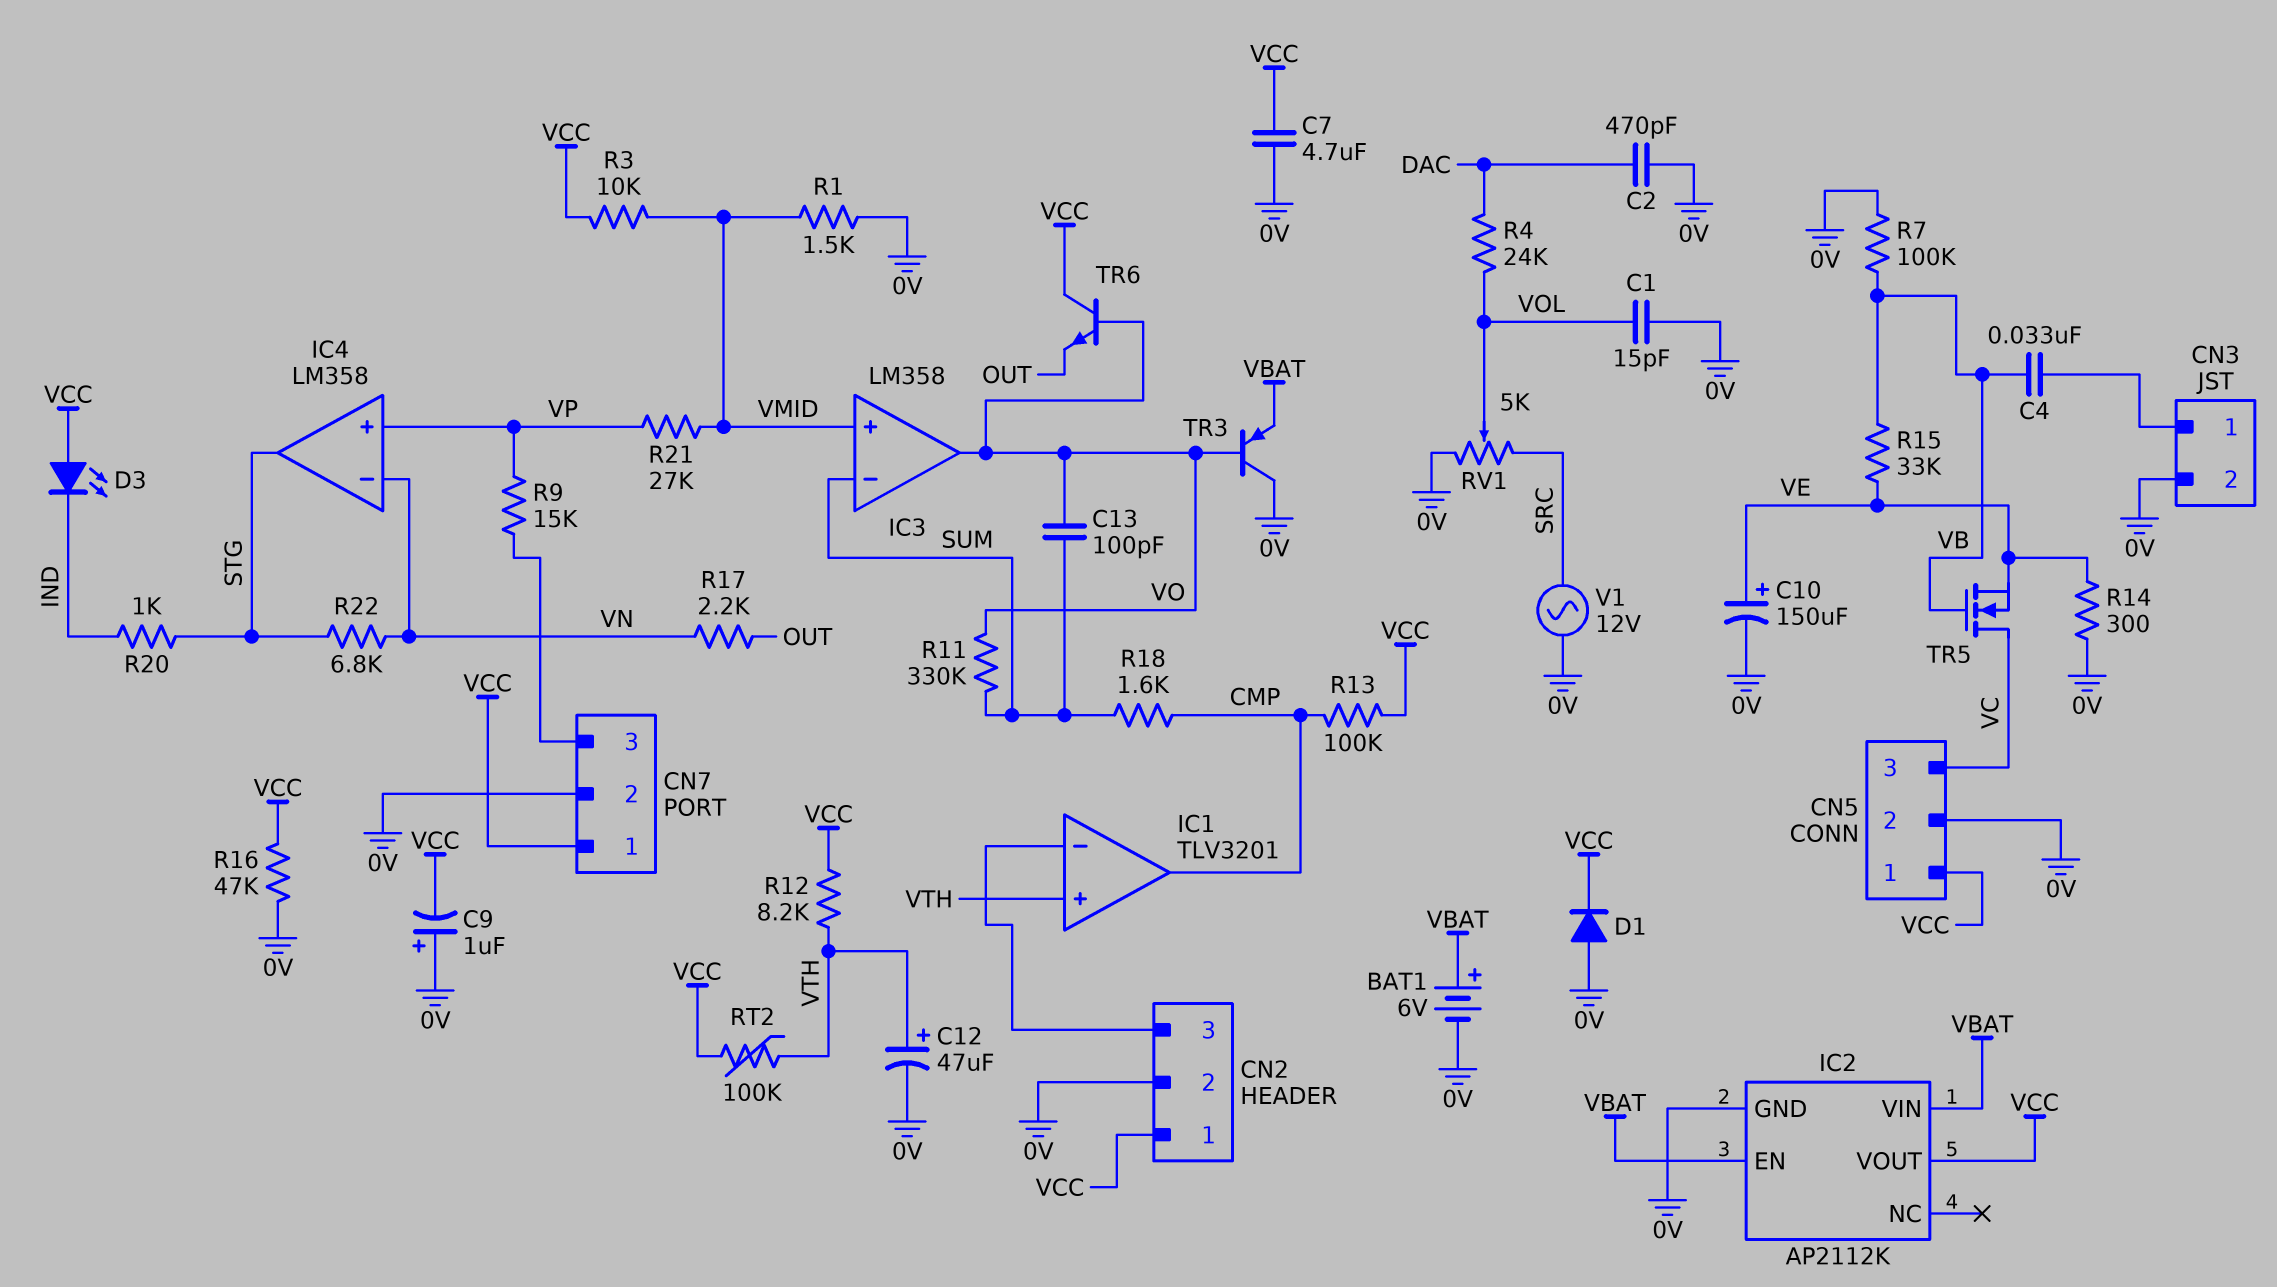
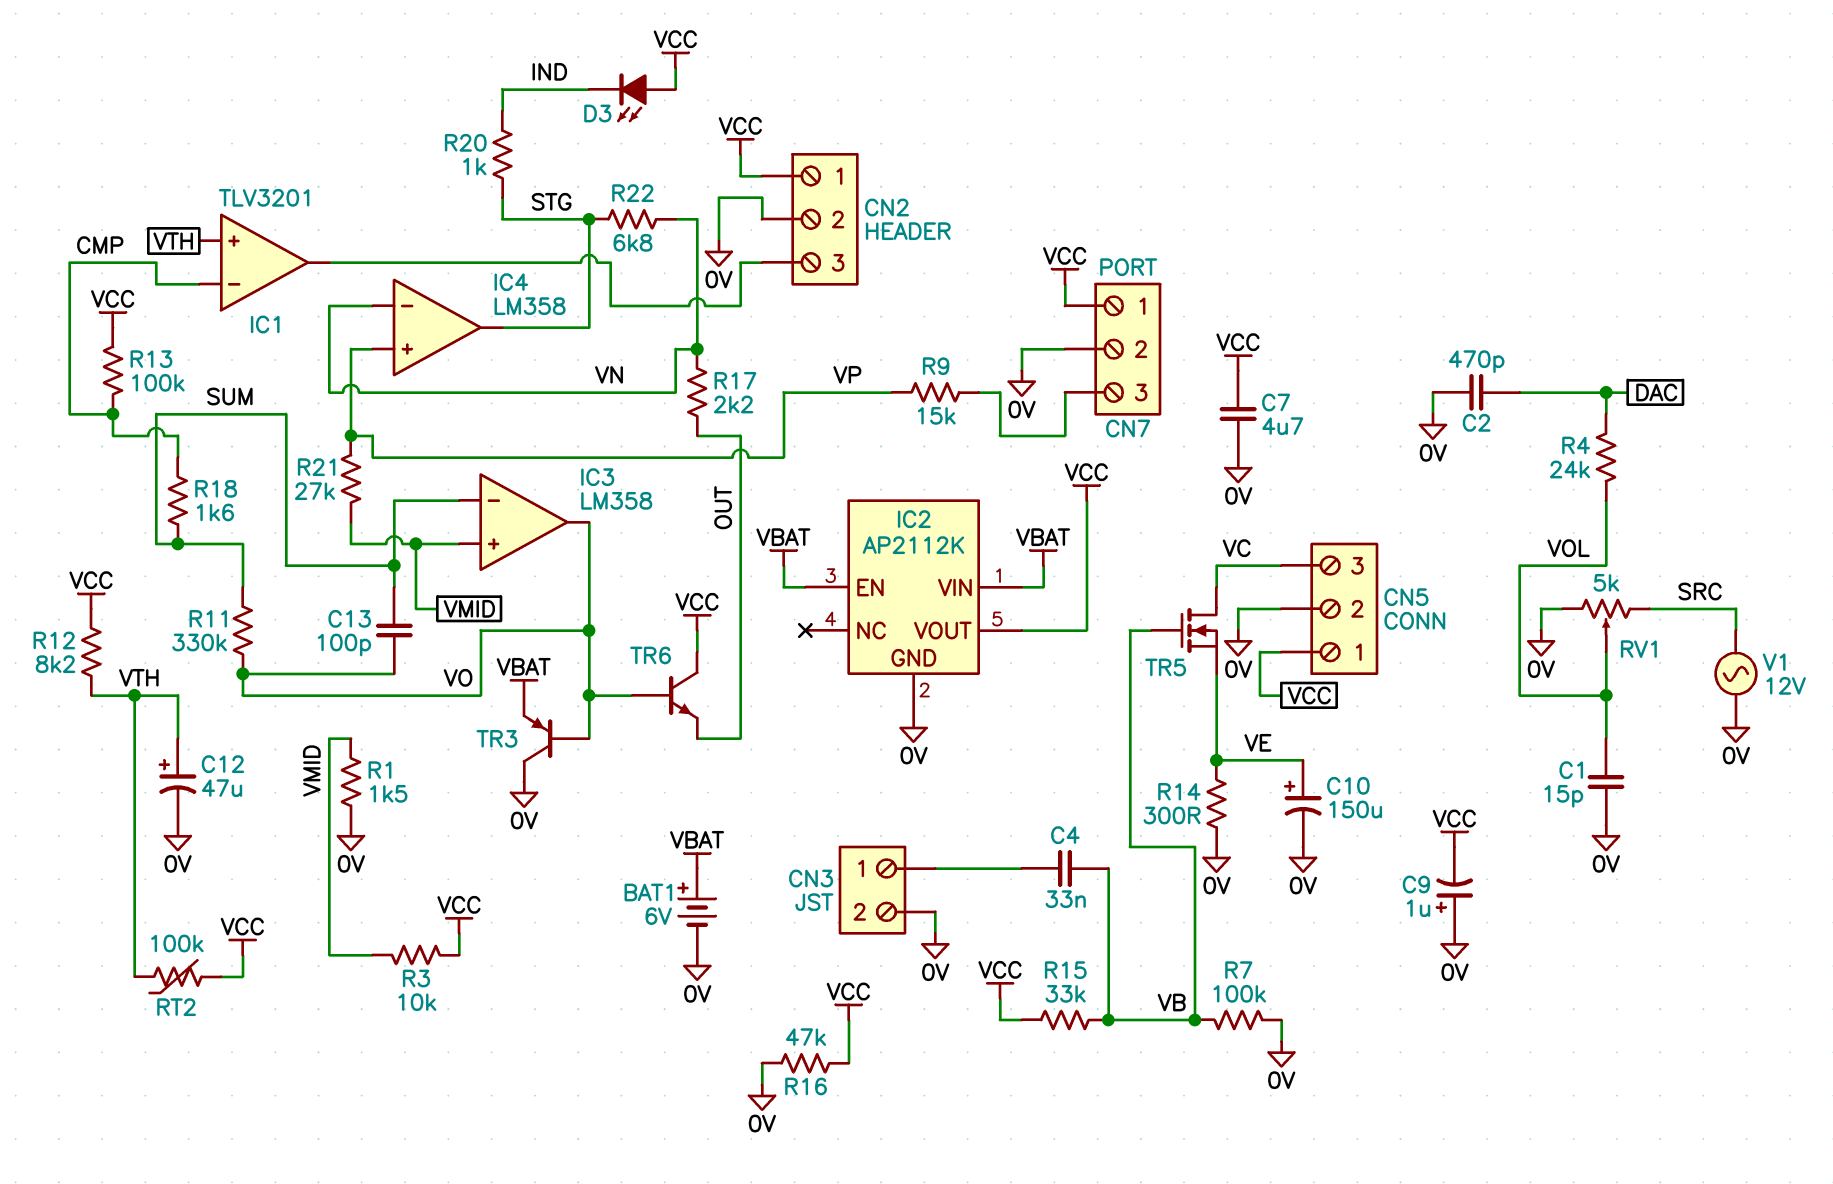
D1: diode (A 0V, K VCC) -> none
IC1 pin in-: CN2/3 -> CMP
IC1 pin out: CMP -> CN2/3
R15: 33k (VB, VE) -> 33k (VB, VCC)

